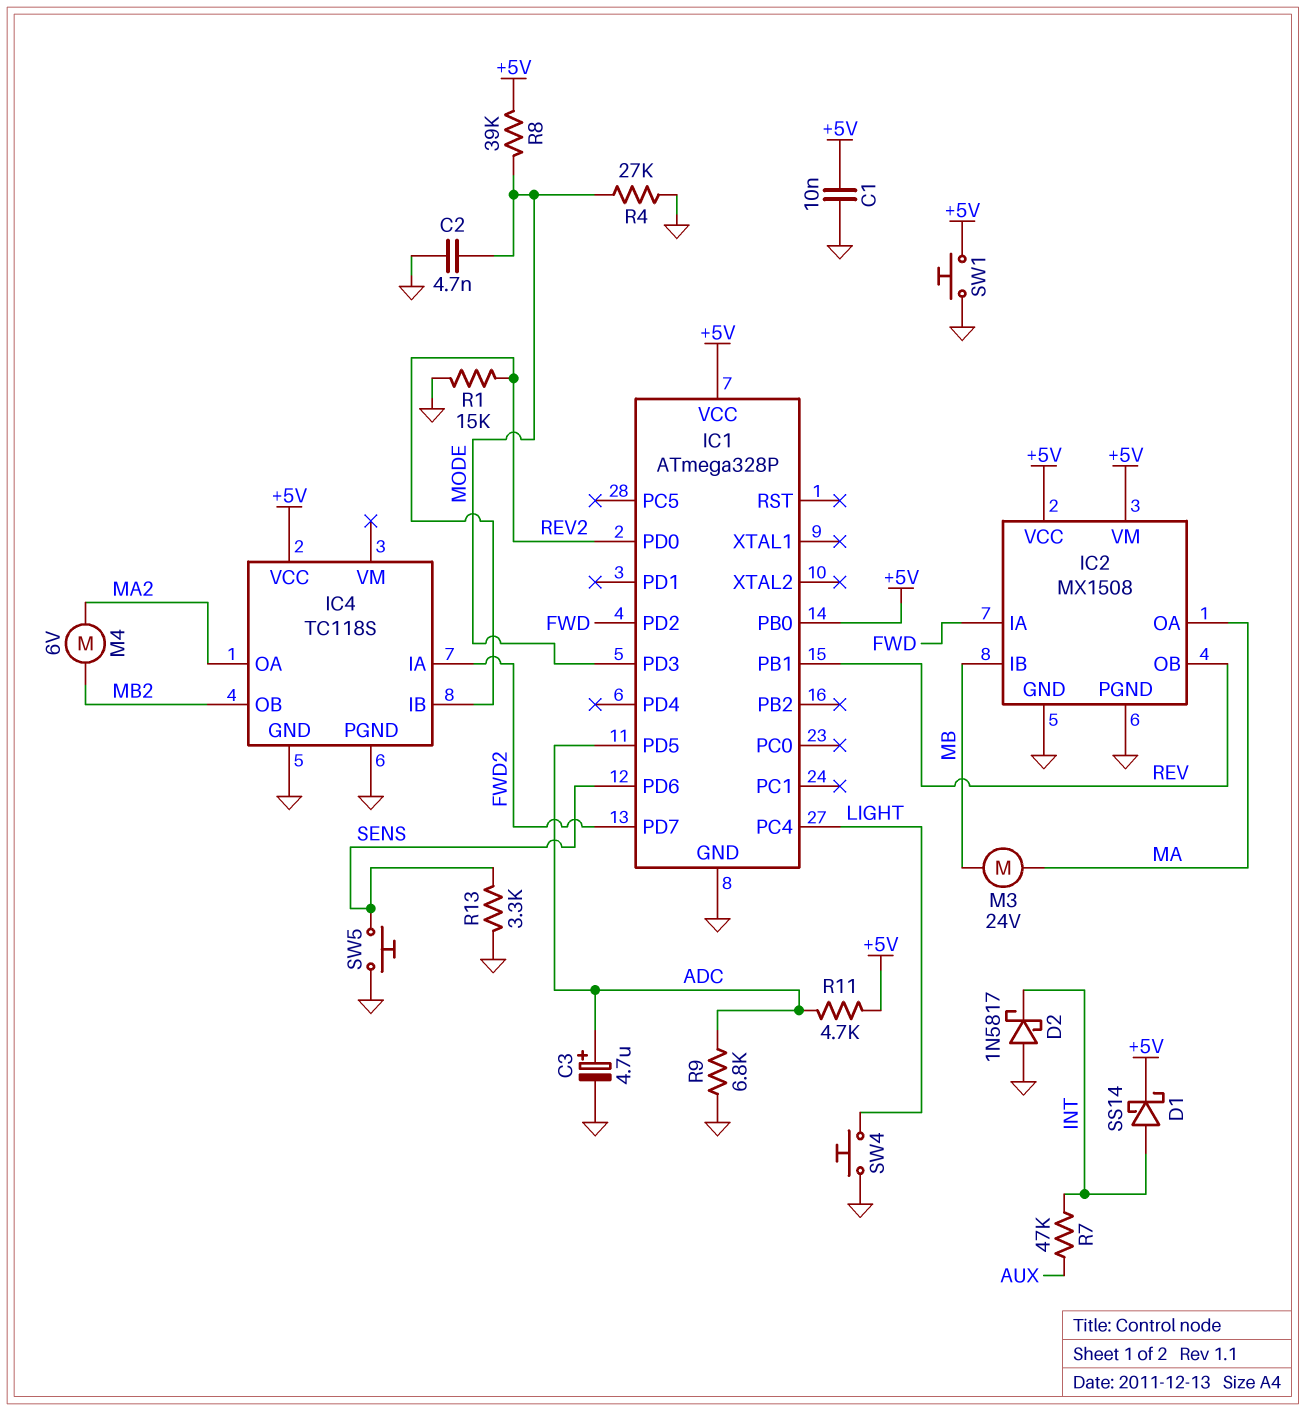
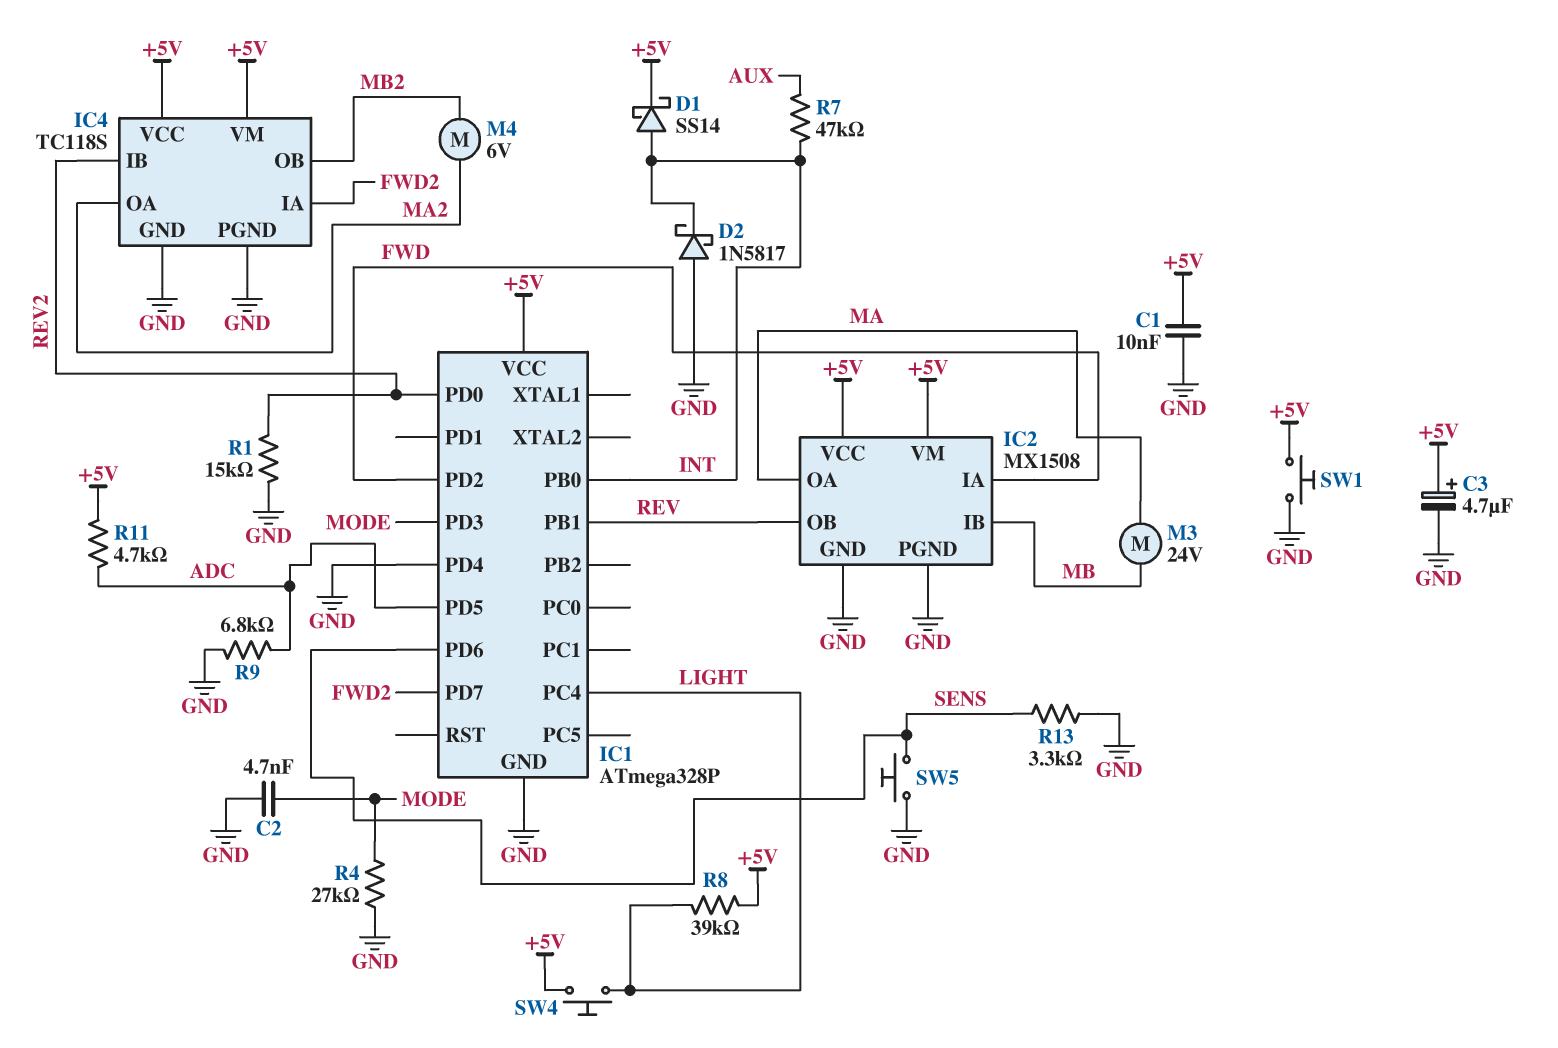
C3: 4.7uF (plus ADC, minus GND) -> 4.7uF (plus +5V, minus GND)
IC1 pin PB0: +5V -> INT
IC1 pin PD4: none -> GND
IC4 pin VM: none -> +5V
R8: 39k (+5V, MODE) -> 39k (+5V, LIGHT)
SW4: button (GND, LIGHT) -> button (+5V, LIGHT)

